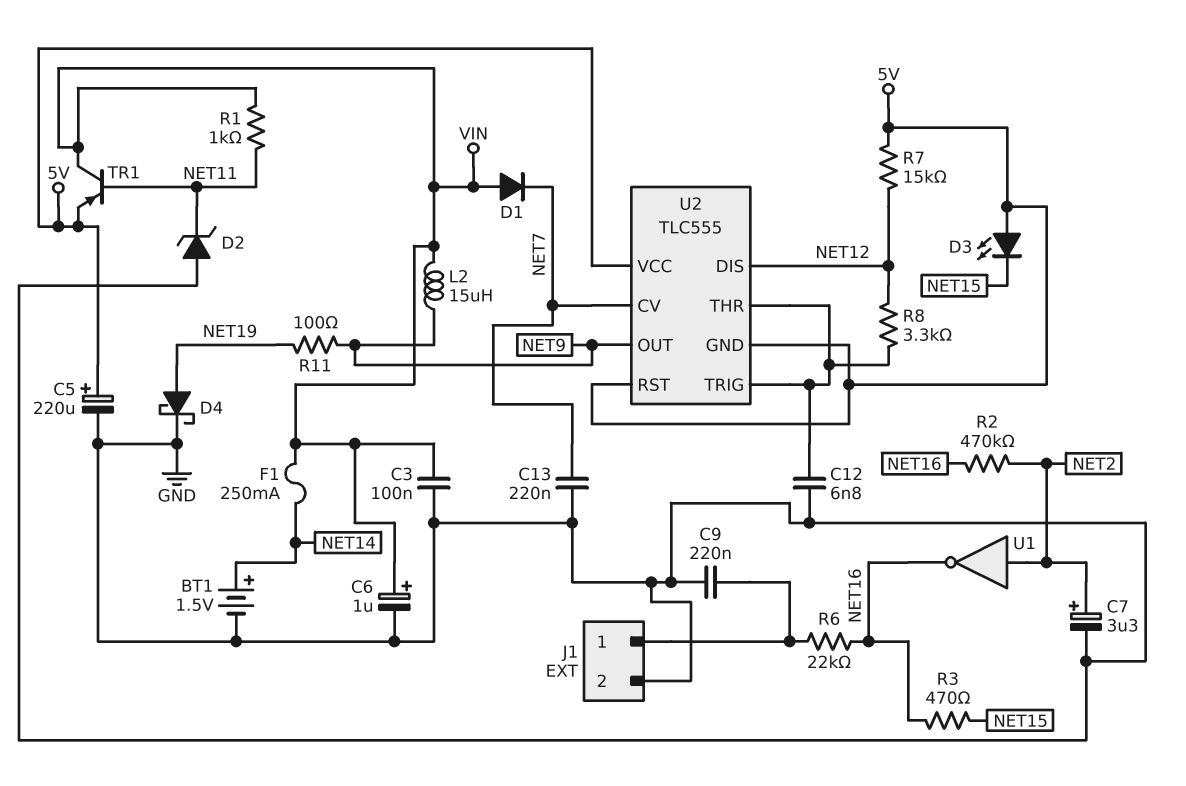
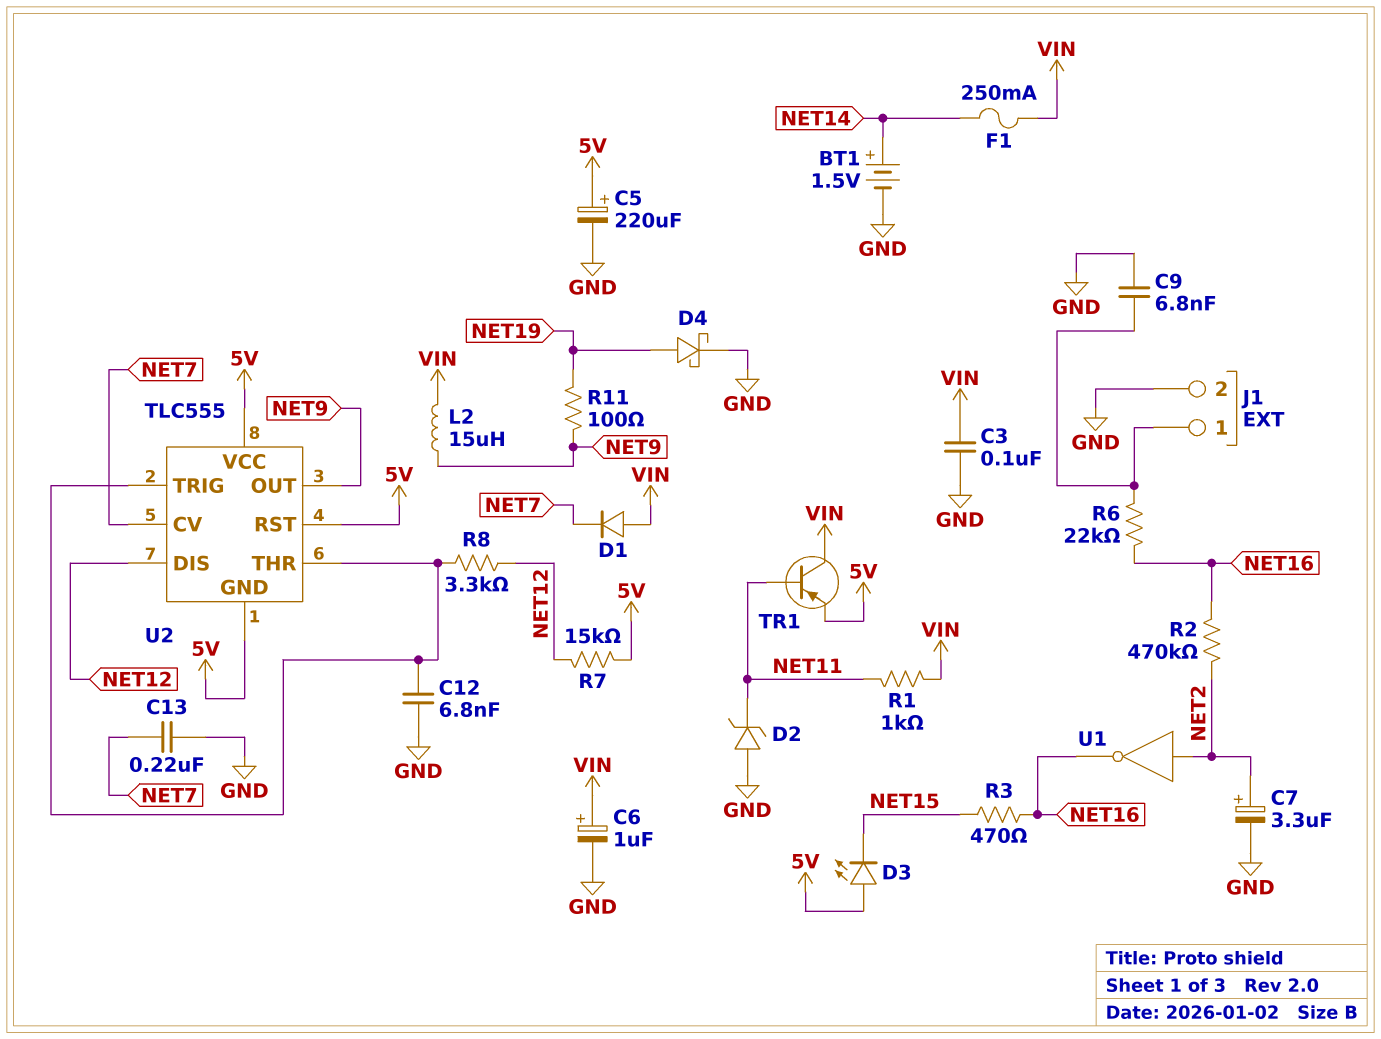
C9: 220nF (GND, J1/1) -> 6.8nF (GND, J1/1)

